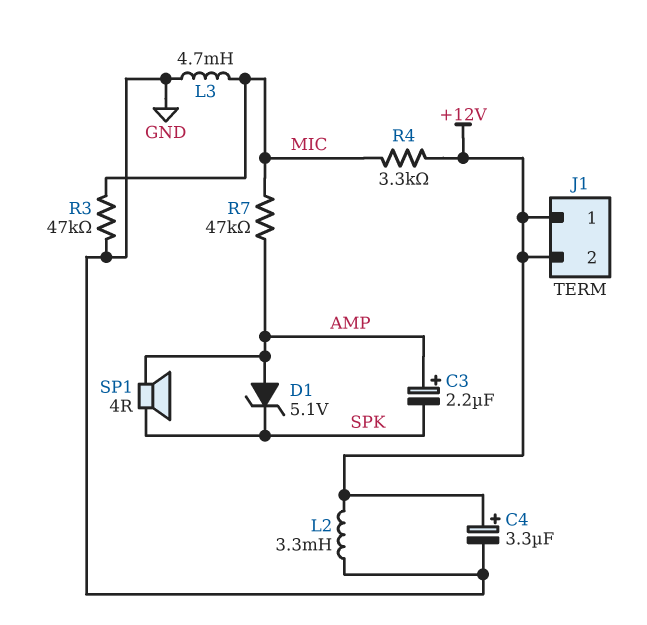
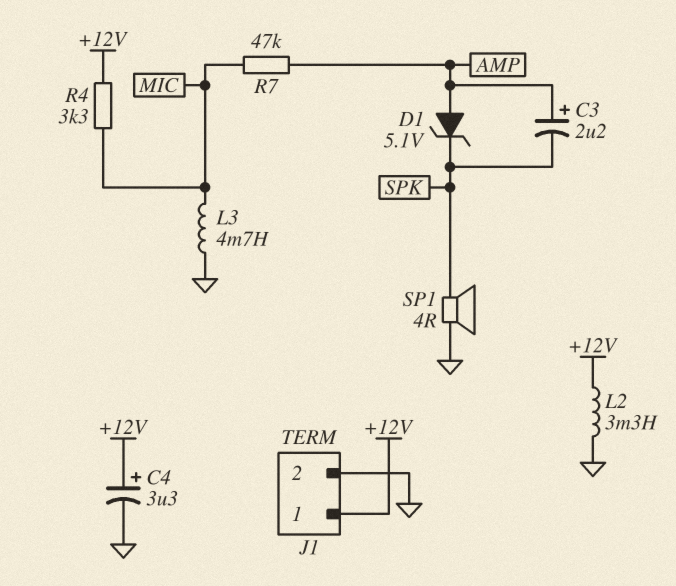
J1 pin 2: +12V -> GND
R3: 47k (GND, MIC) -> none
SP1: speaker 4R (AMP, SPK) -> speaker 4R (GND, SPK)

